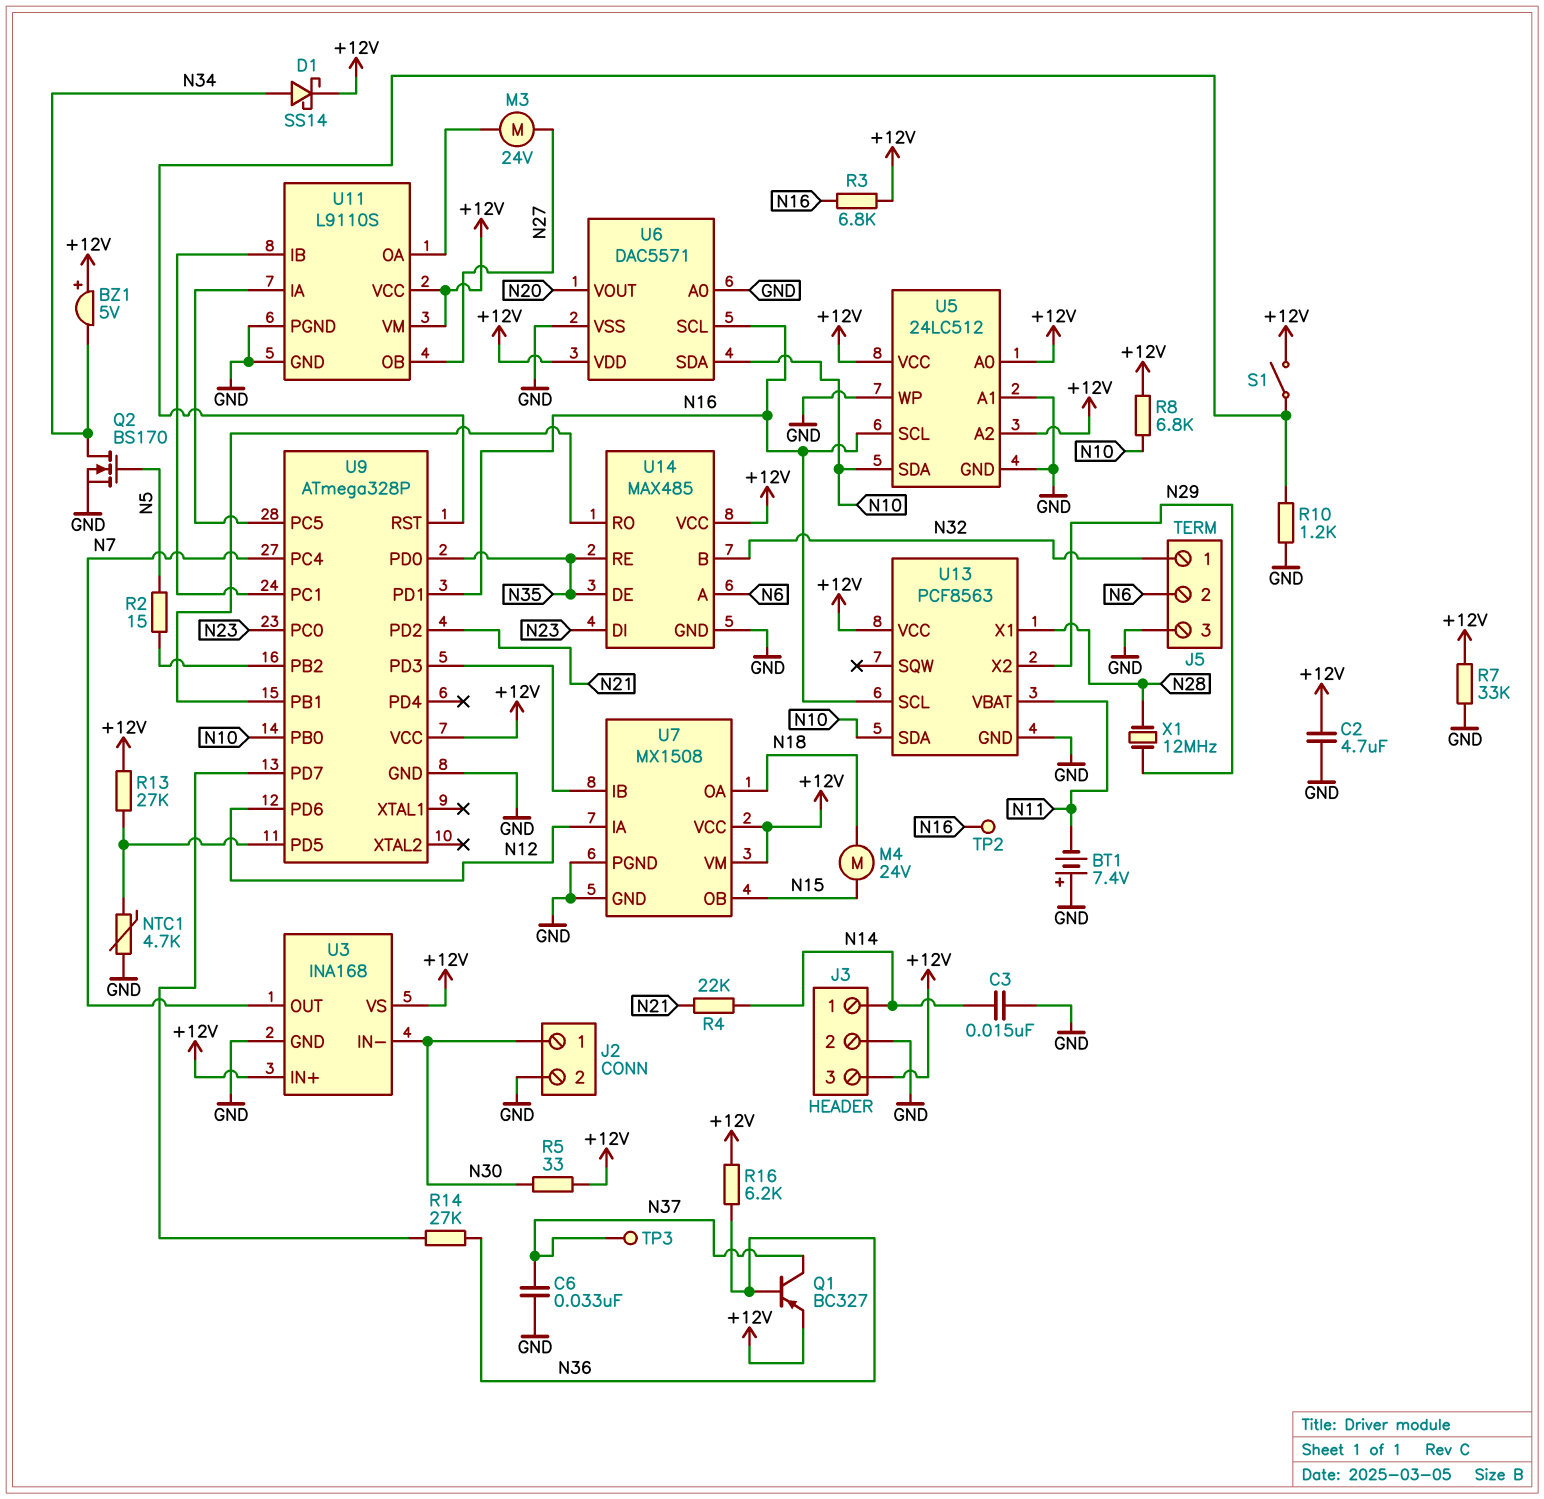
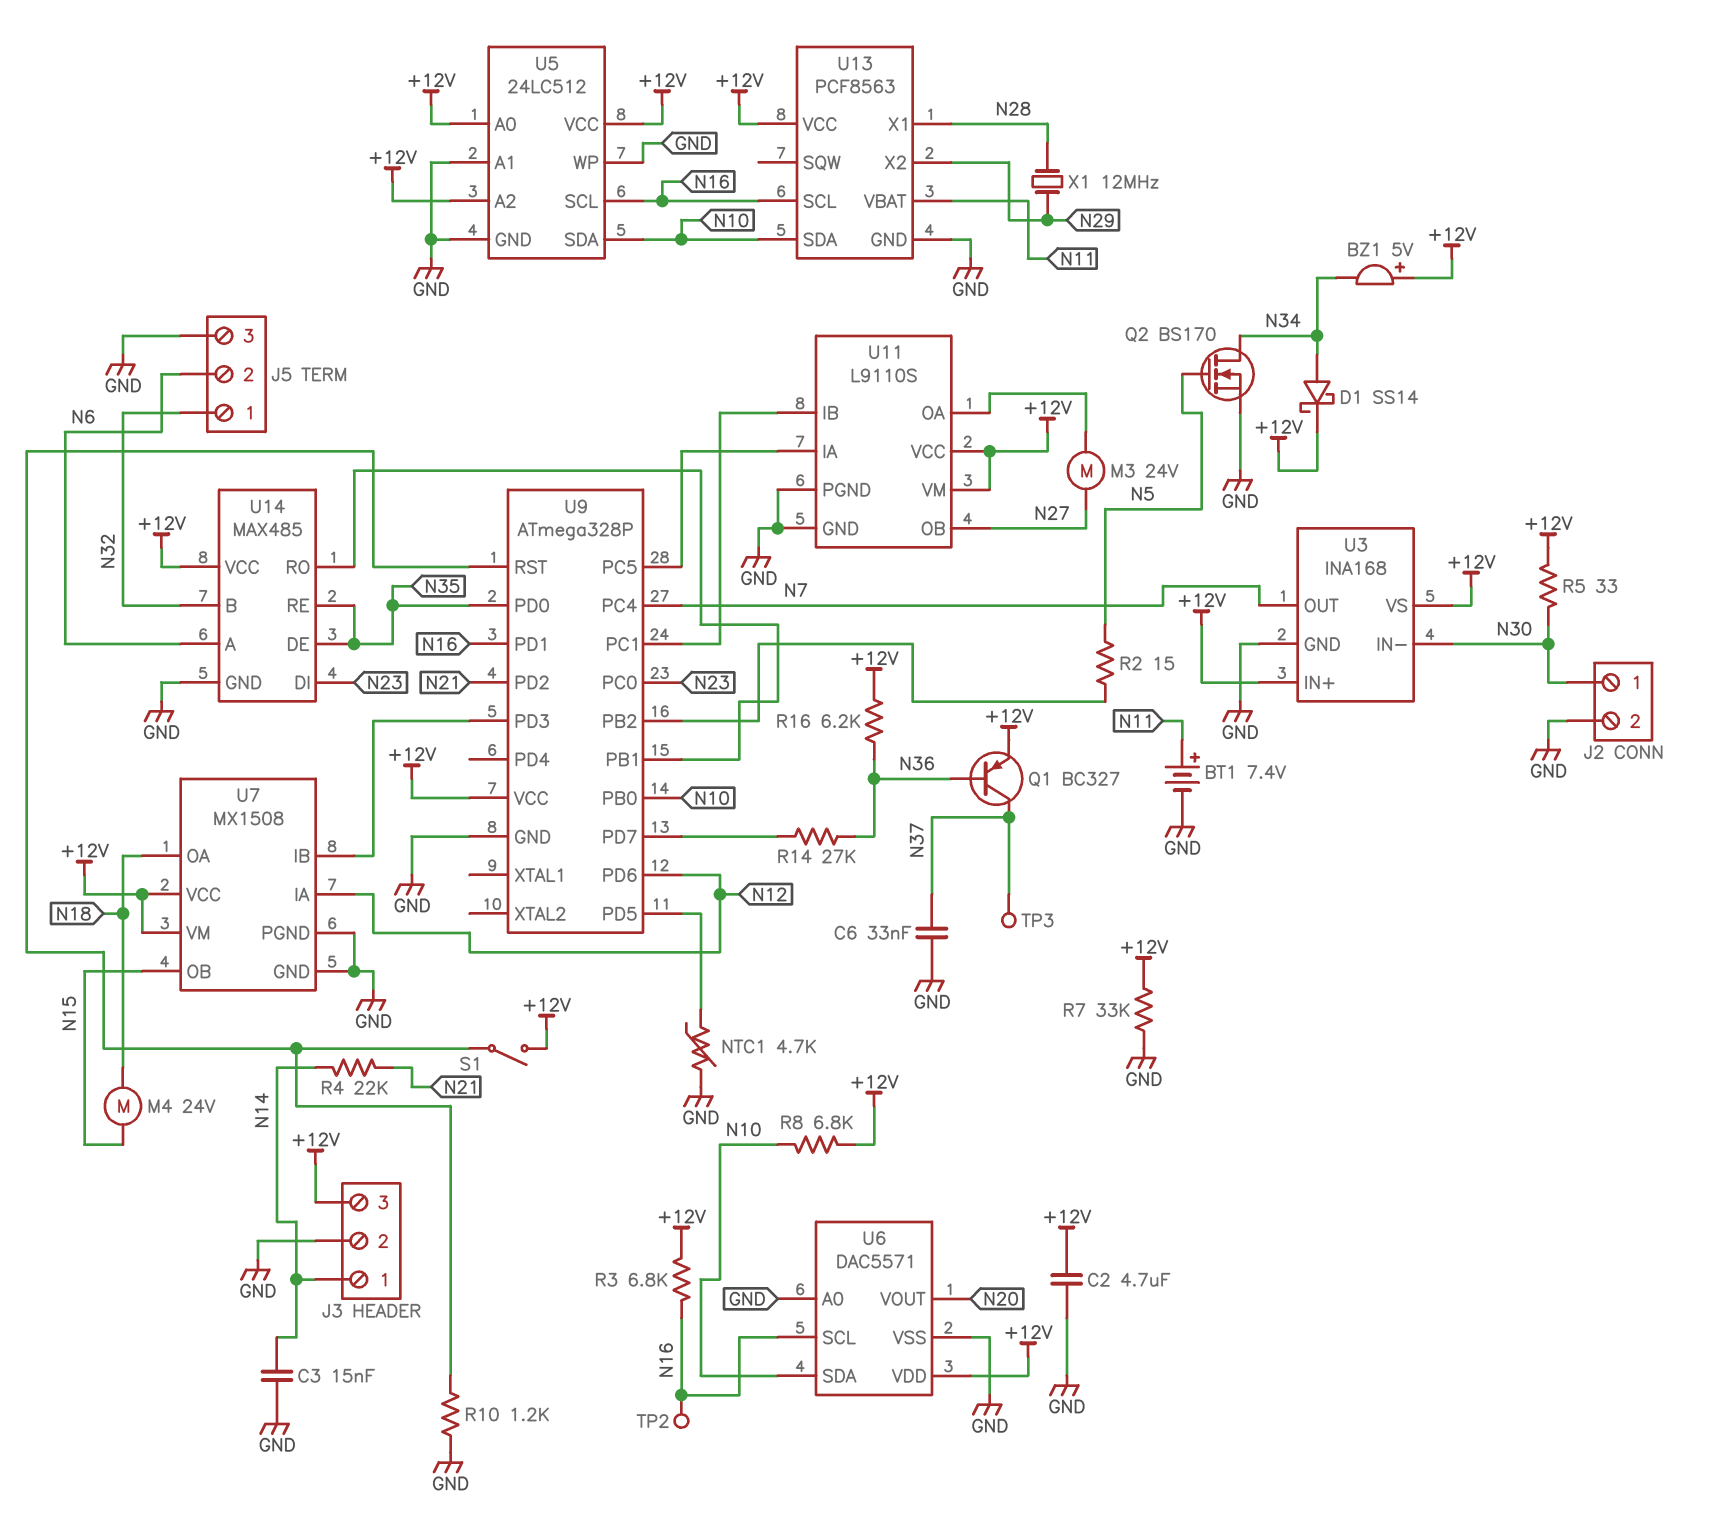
BT1: 7.4V (plus GND, minus N11) -> 7.4V (plus N11, minus GND)
R13: 27k (+12V, U9/PD5) -> none

